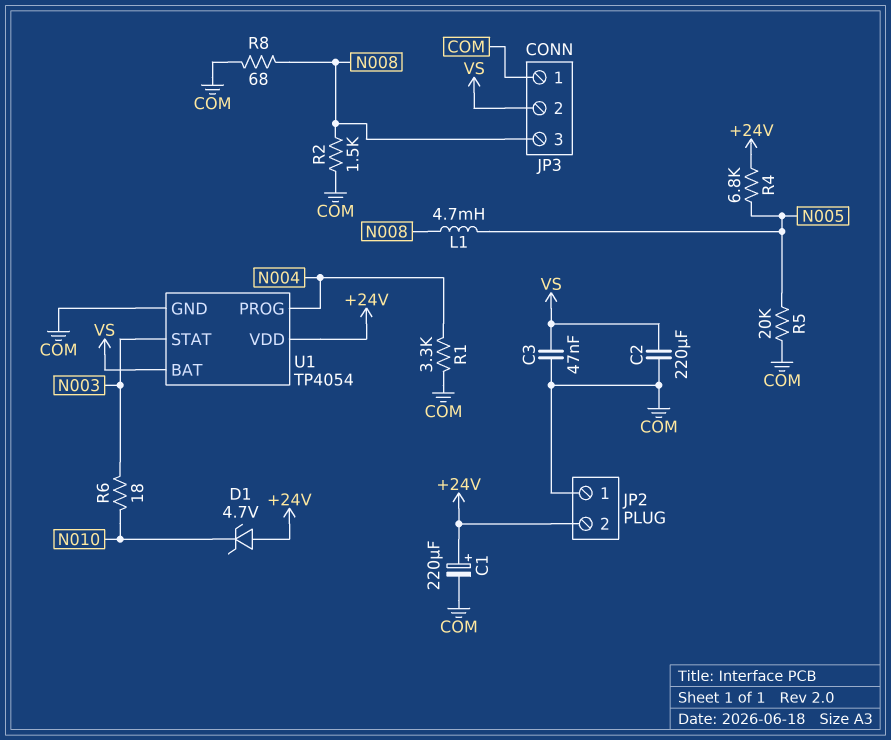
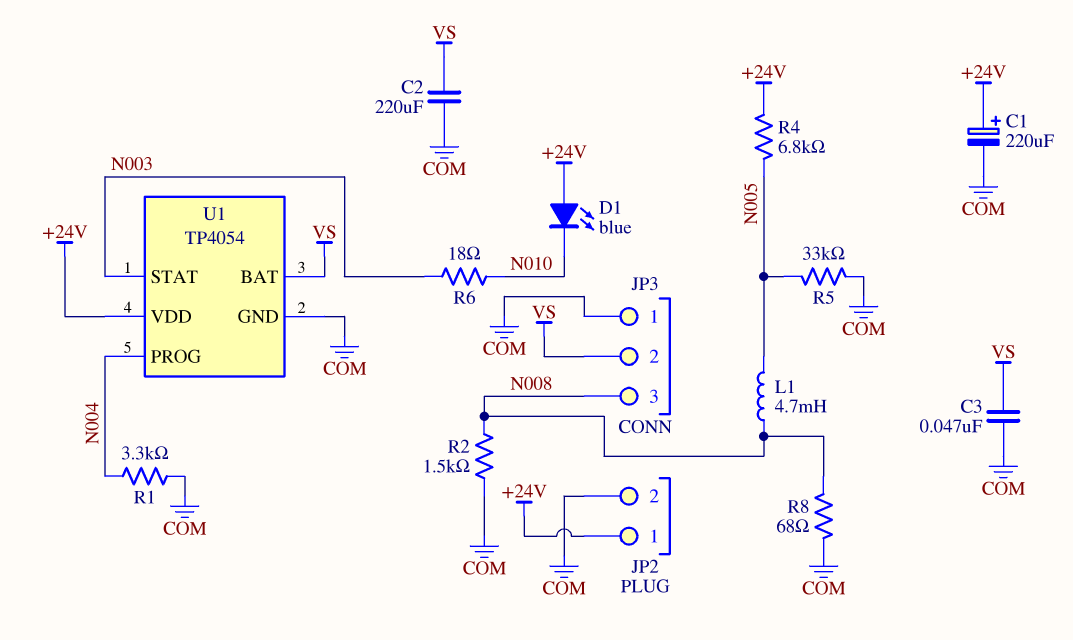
D1: zener 4.7V (A +24V, K N010) -> LED blue (A +24V, K N010)
JP2 pin 1: COM -> +24V
JP2 pin 2: +24V -> COM
R5: 20k (COM, N005) -> 33k (COM, N005)

